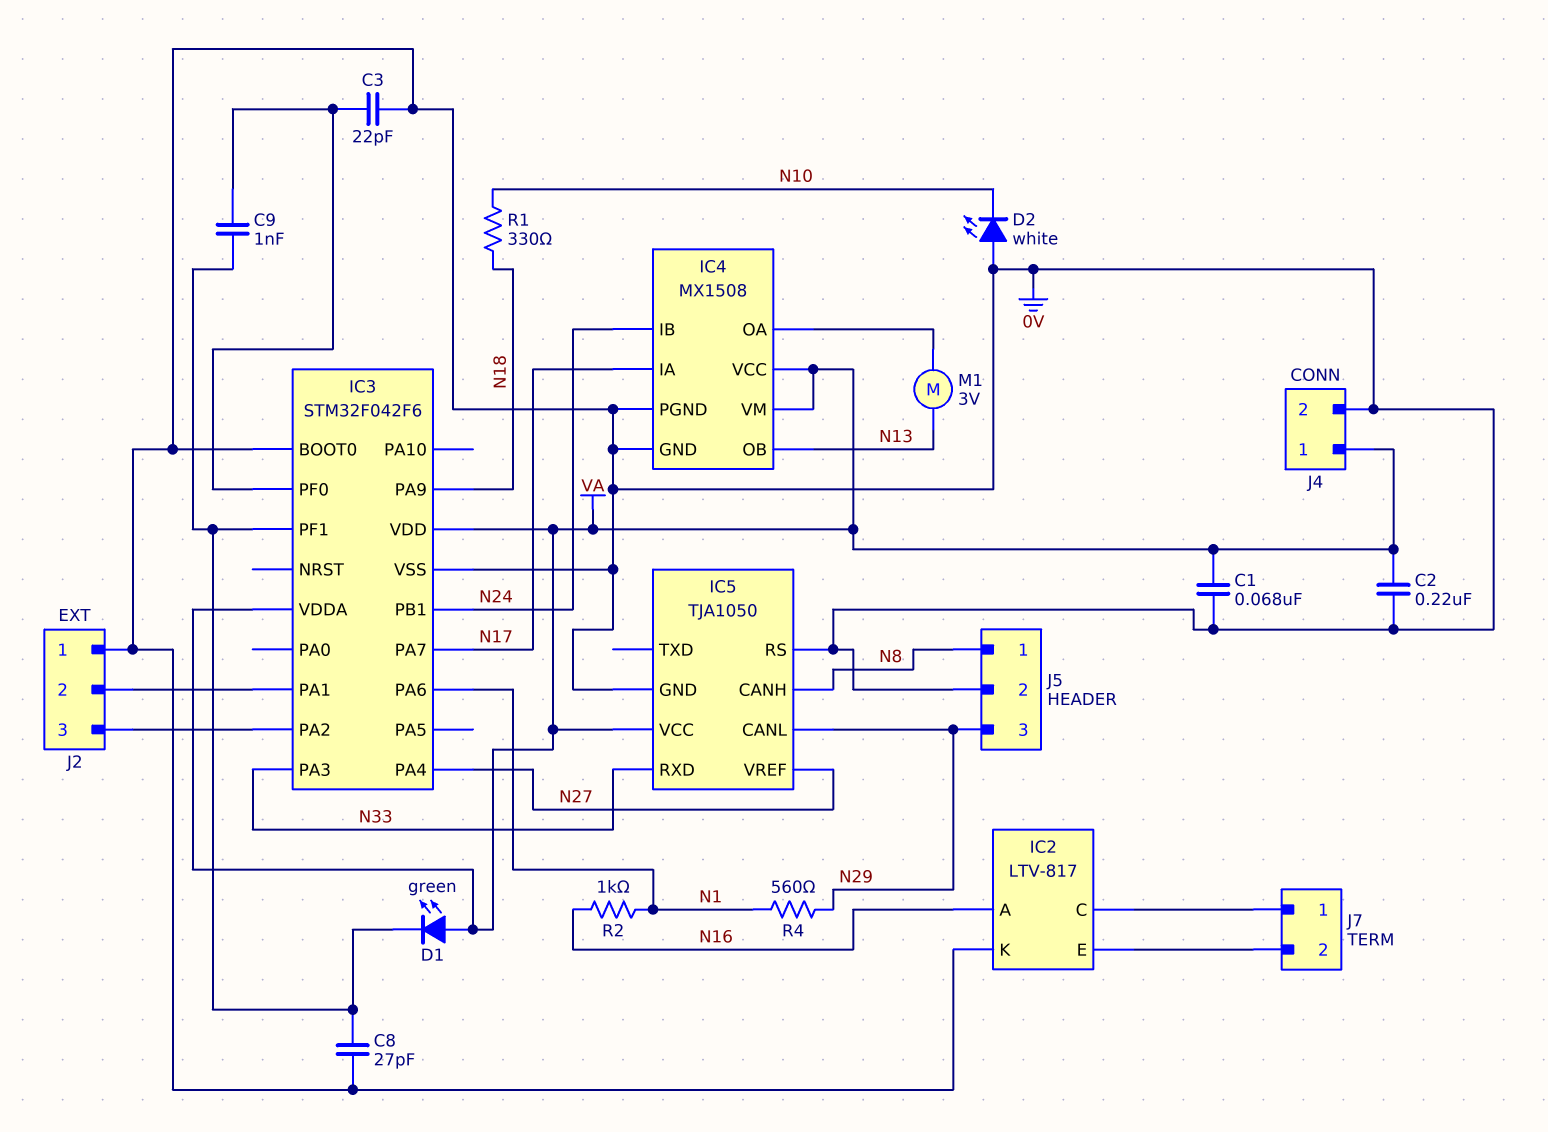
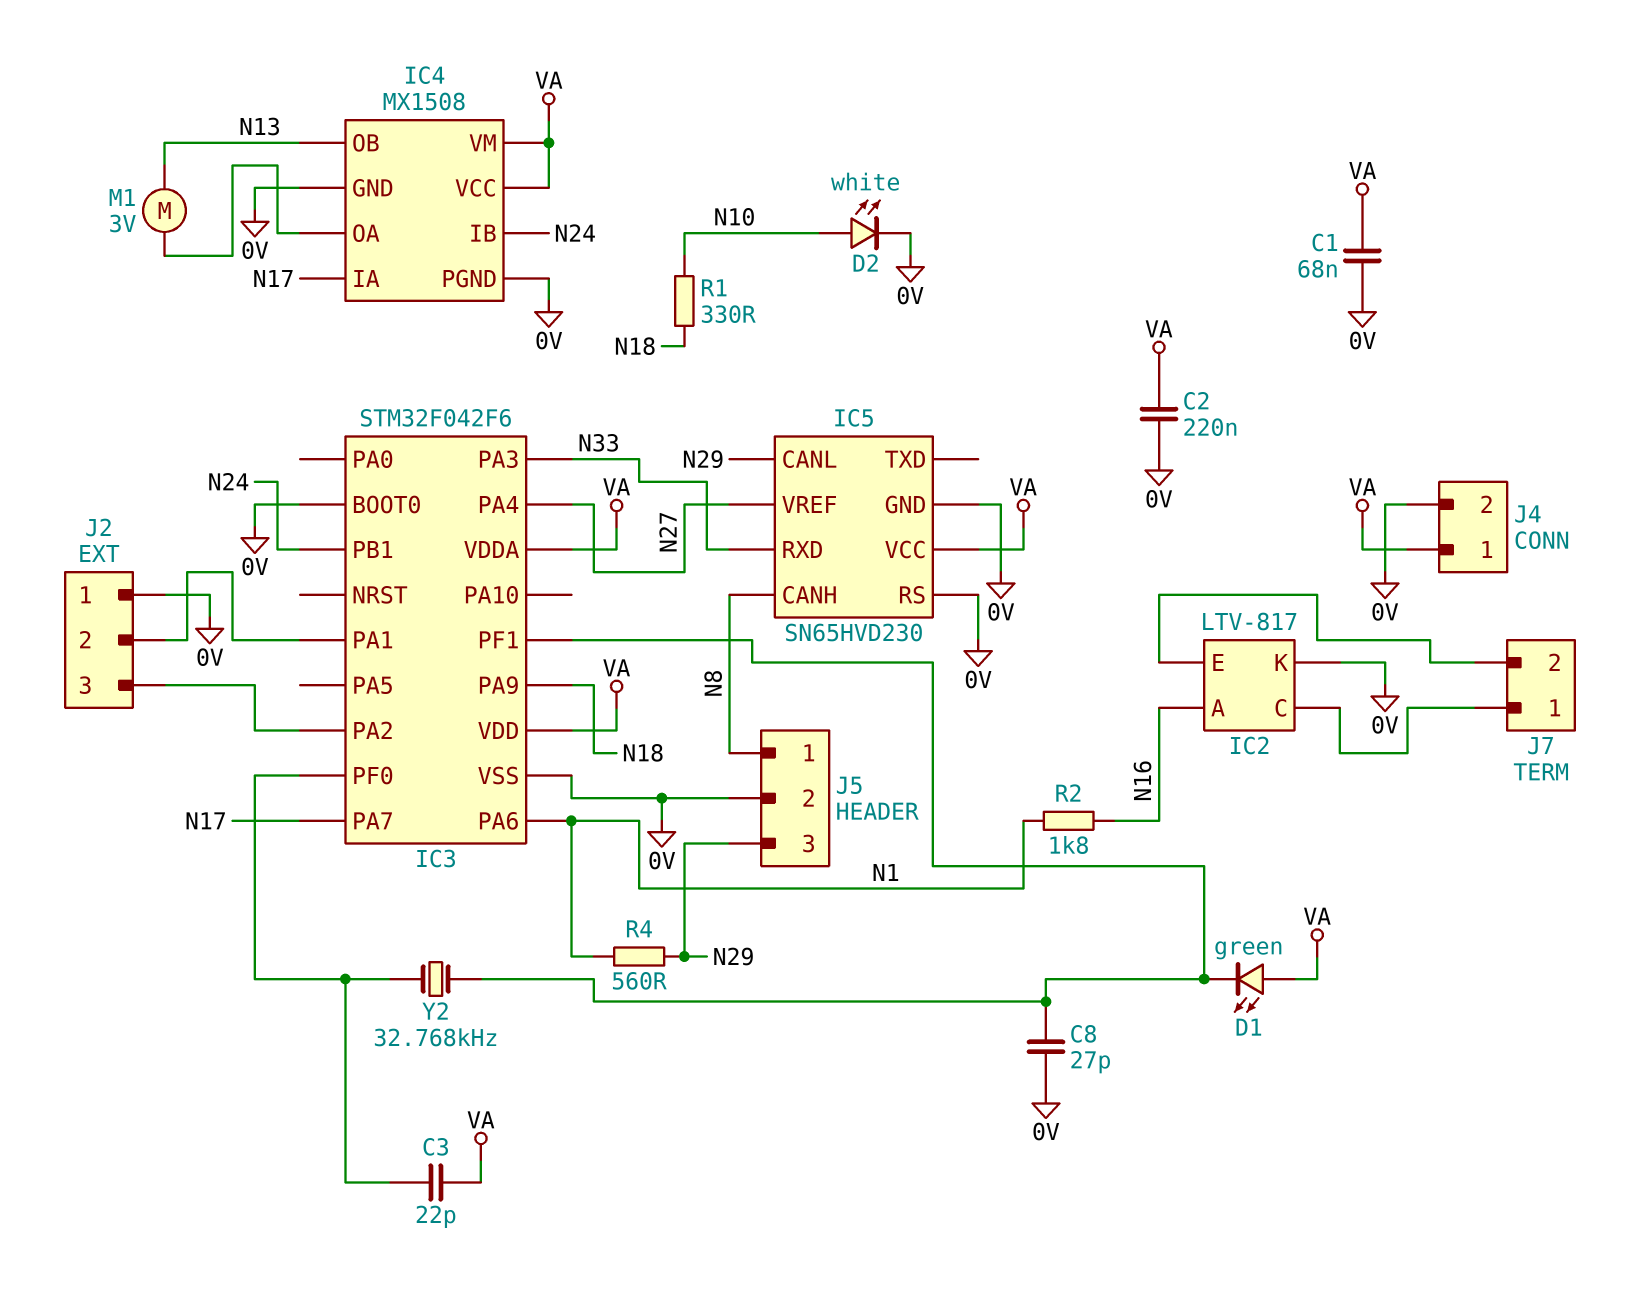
C3: 22pF (0V, IC3/PF0) -> 22pF (IC3/PF0, VA)
C9: 1nF (IC3/PF0, IC3/PF1) -> none
D2: LED white (A 0V, K N10) -> LED white (A N10, K 0V)
IC5: TJA1050 -> SN65HVD230
R2: 1k (N1, N16) -> 1.8k (N1, N16)
Y2: none -> 32.768kHz (IC3/PF0, IC3/PF1)

